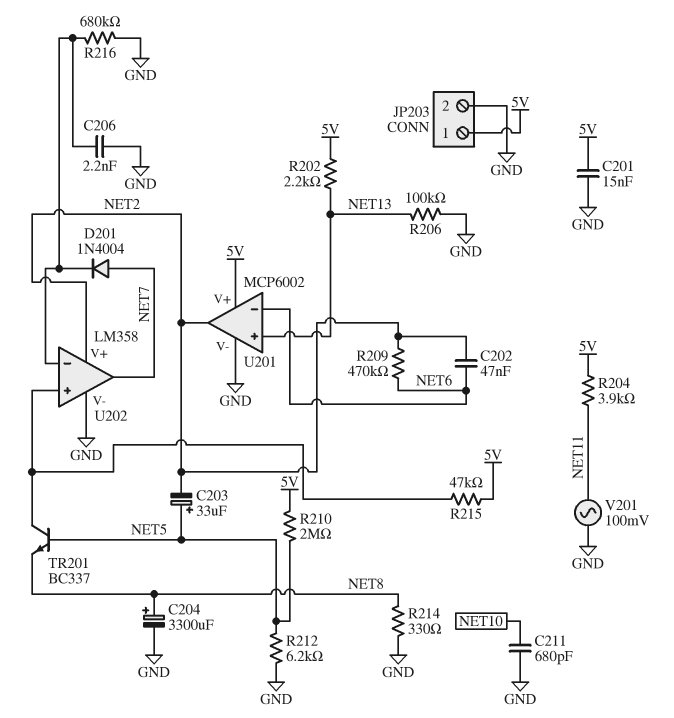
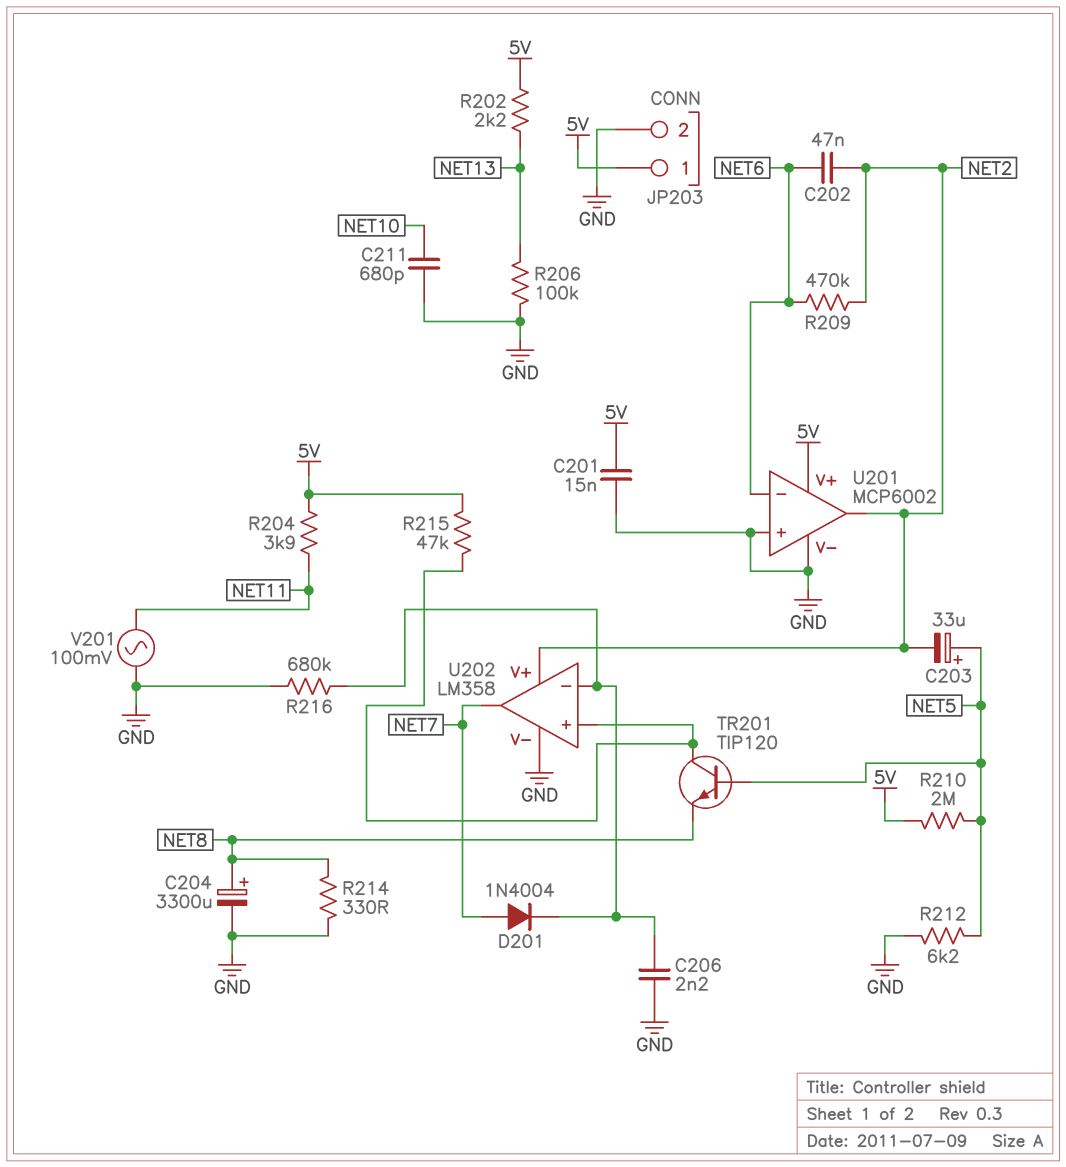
TR201: NPN BC337 (B NET5, C U202/in+, E NET8) -> NPN TIP120 (B NET5, C U202/in+, E NET8)
U201 pin in+: NET13 -> GND

